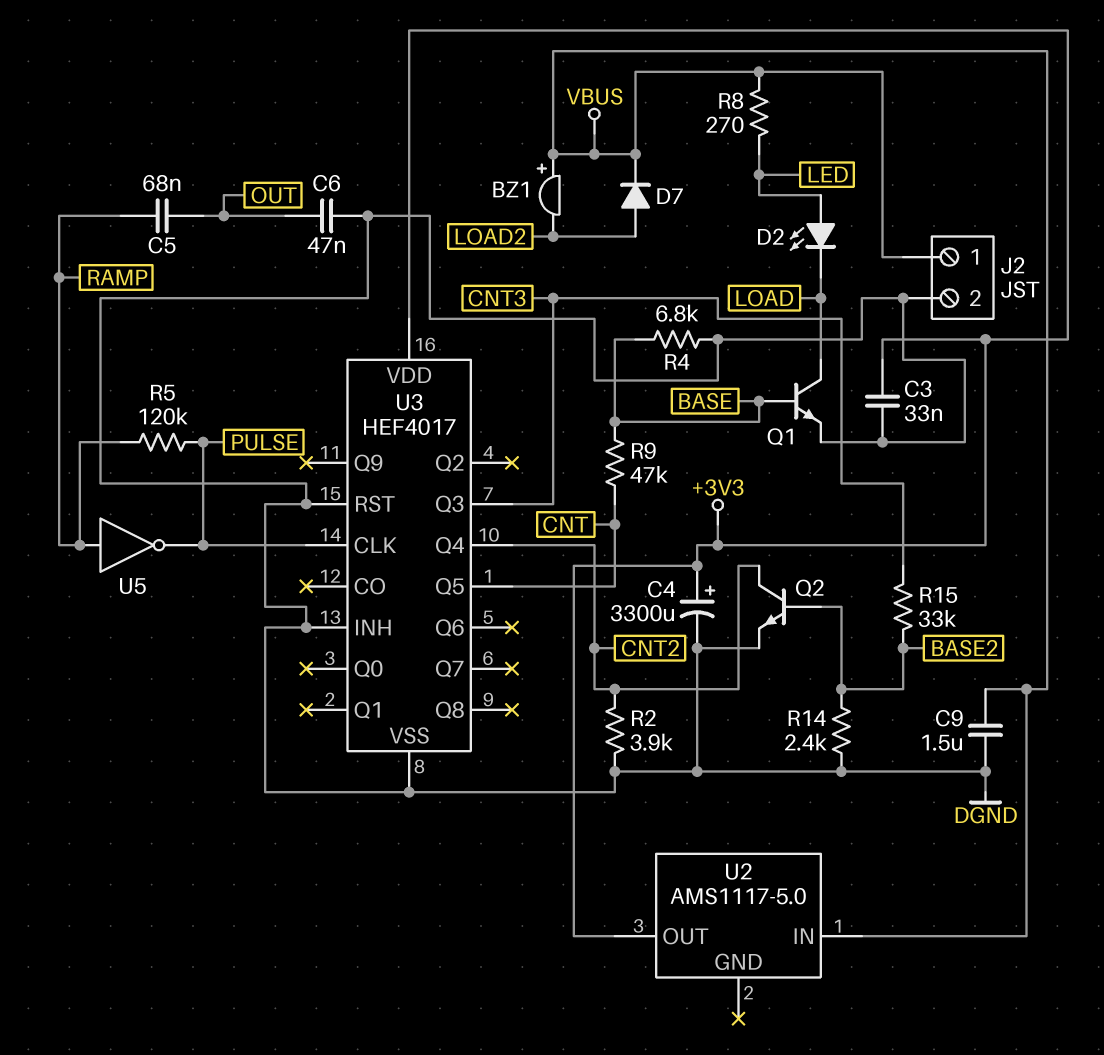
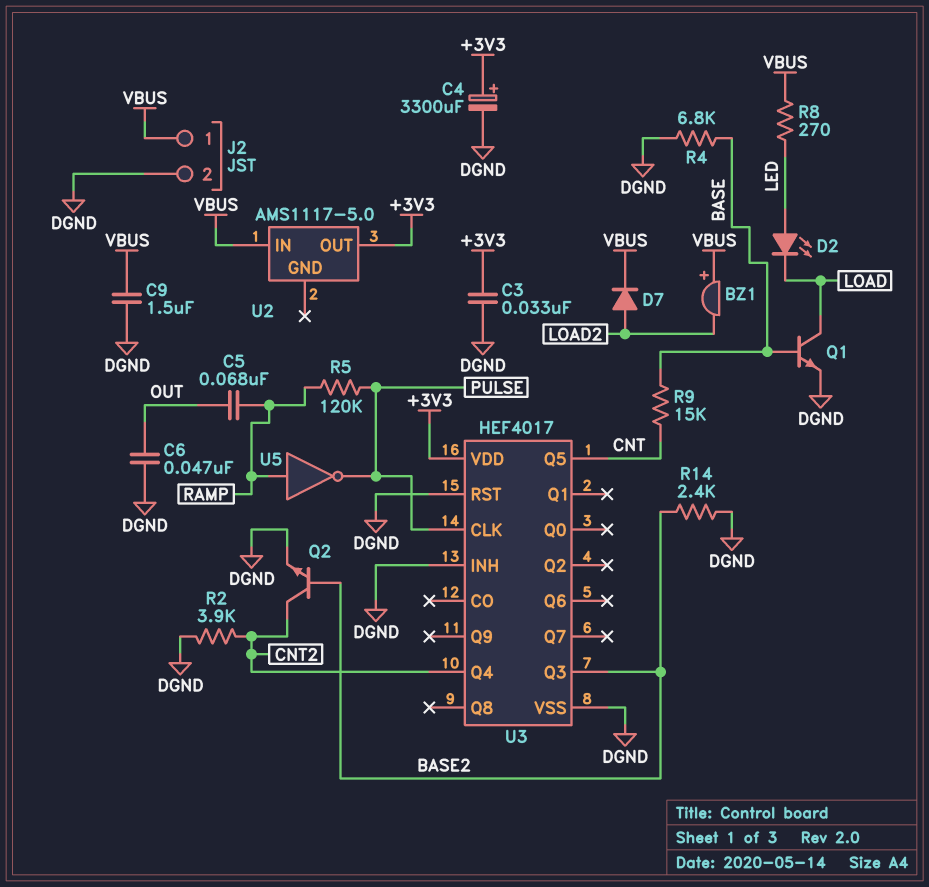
R9: 47k (BASE, CNT) -> 15k (BASE, CNT)
R15: 33k (BASE2, CNT3) -> none
U3 pin Q3: CNT3 -> BASE2

